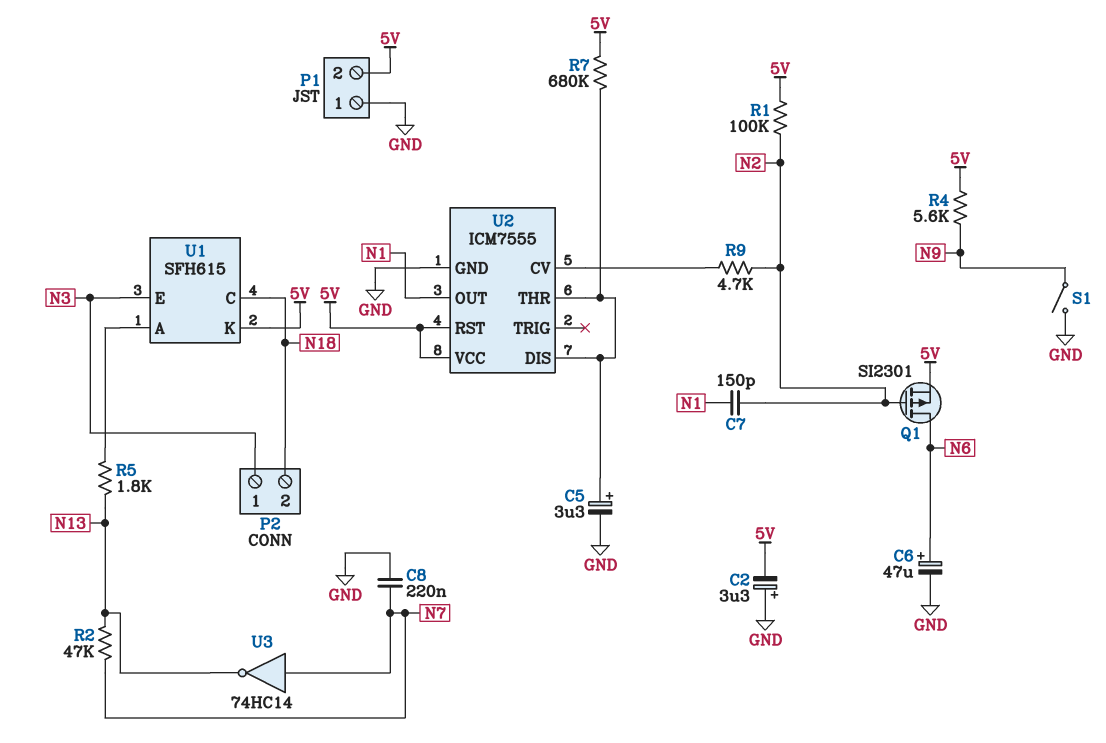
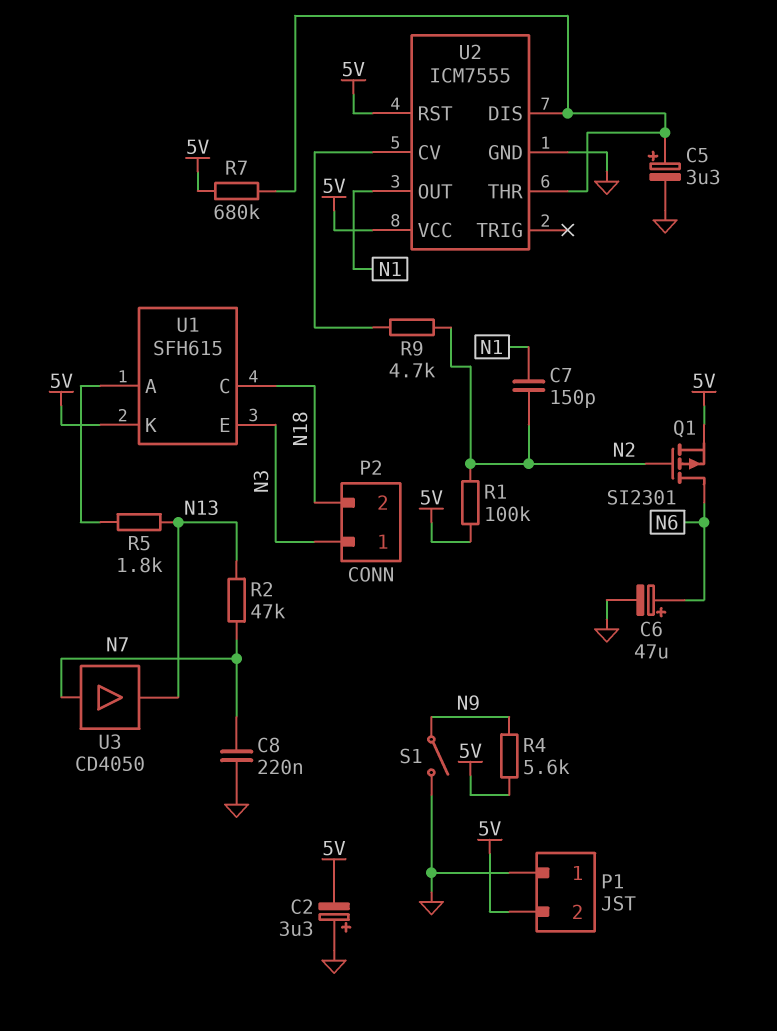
U3: NOT 74HC14 (in N7, out N13) -> buffer CD4050 (in N7, out N13)

